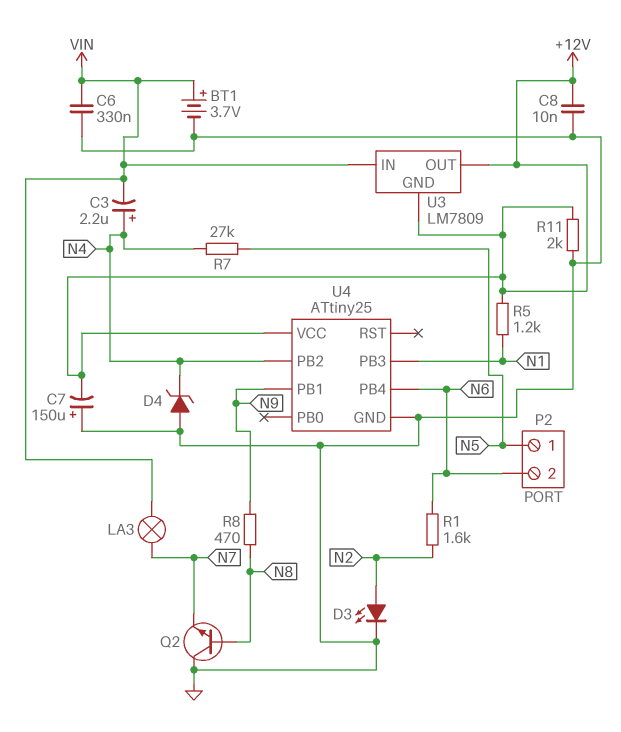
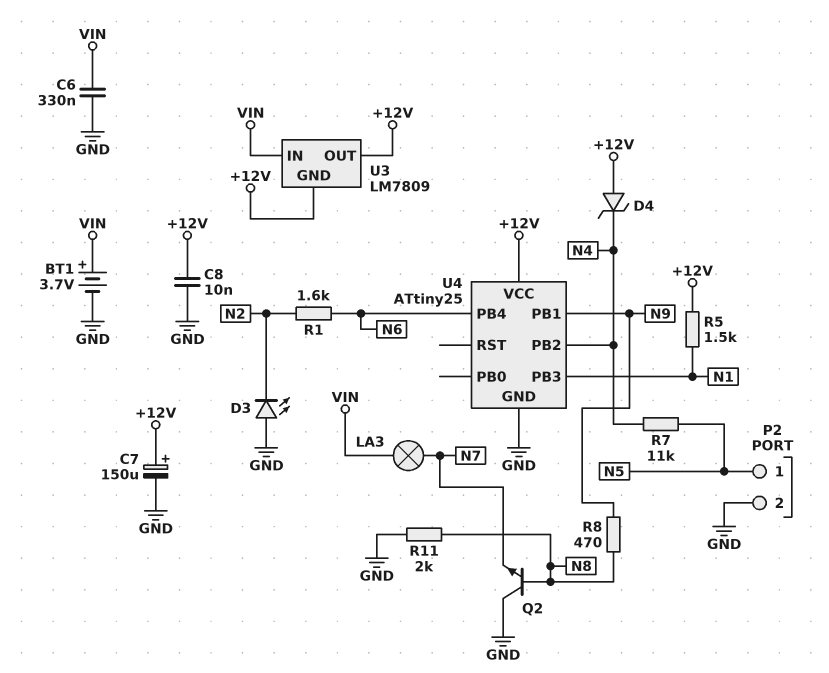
C3: 2.2uF (plus N4, minus VIN) -> none
C7: 150uF (plus GND, minus +12V) -> 150uF (plus +12V, minus GND)
D3: LED (A N2, K GND) -> LED (A GND, K N2)
D4: zener (A GND, K N4) -> zener (A +12V, K N4)
P2 pin 2: N6 -> GND
R5: 1.2k (+12V, N1) -> 1.5k (+12V, N1)
R7: 27k (N4, N5) -> 11k (N4, N5)
R11: 2k (+12V, GND) -> 2k (GND, N8)

